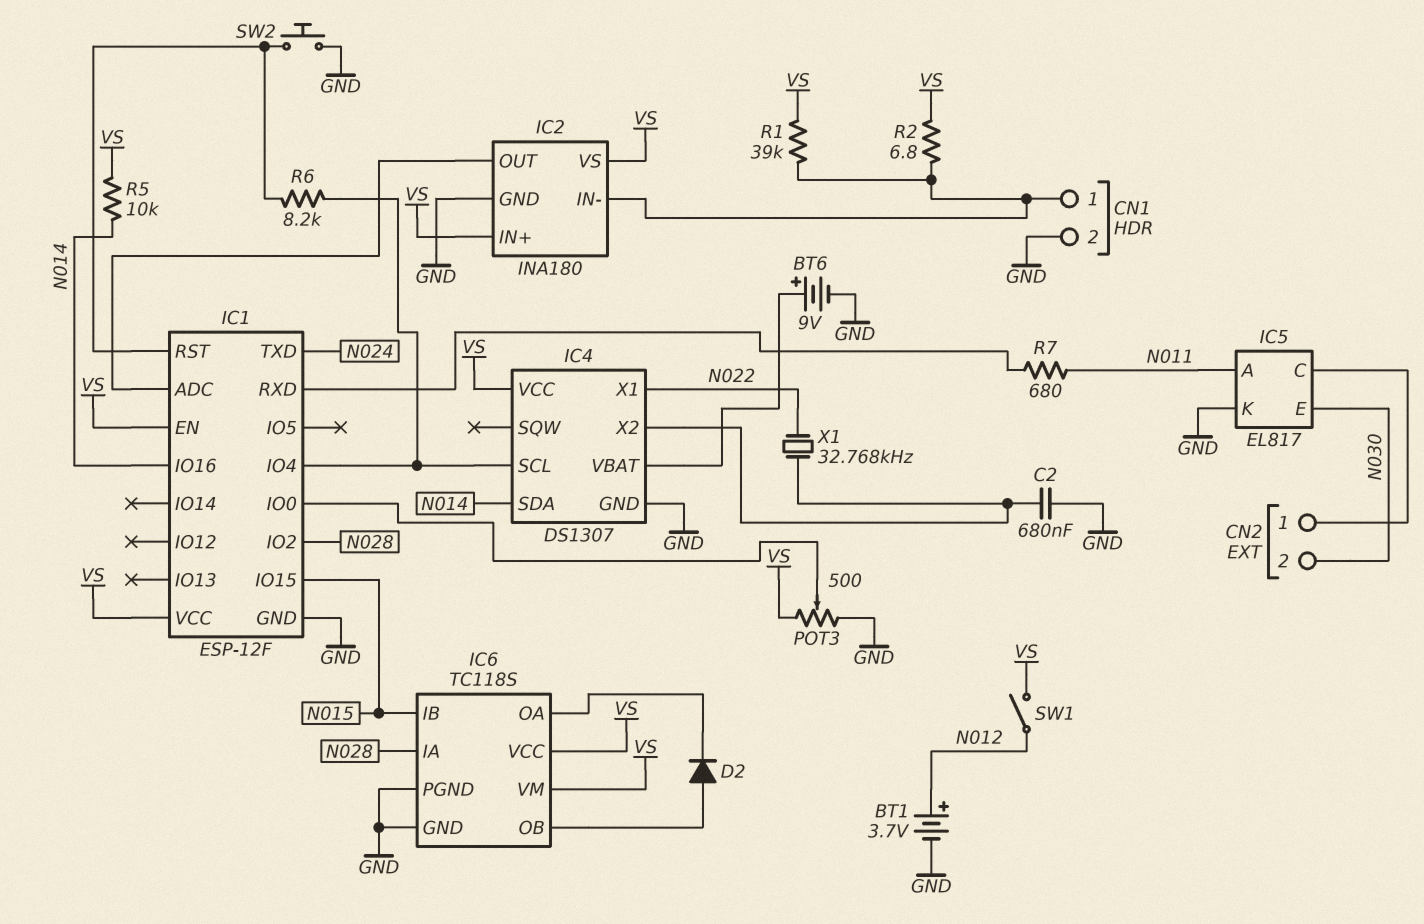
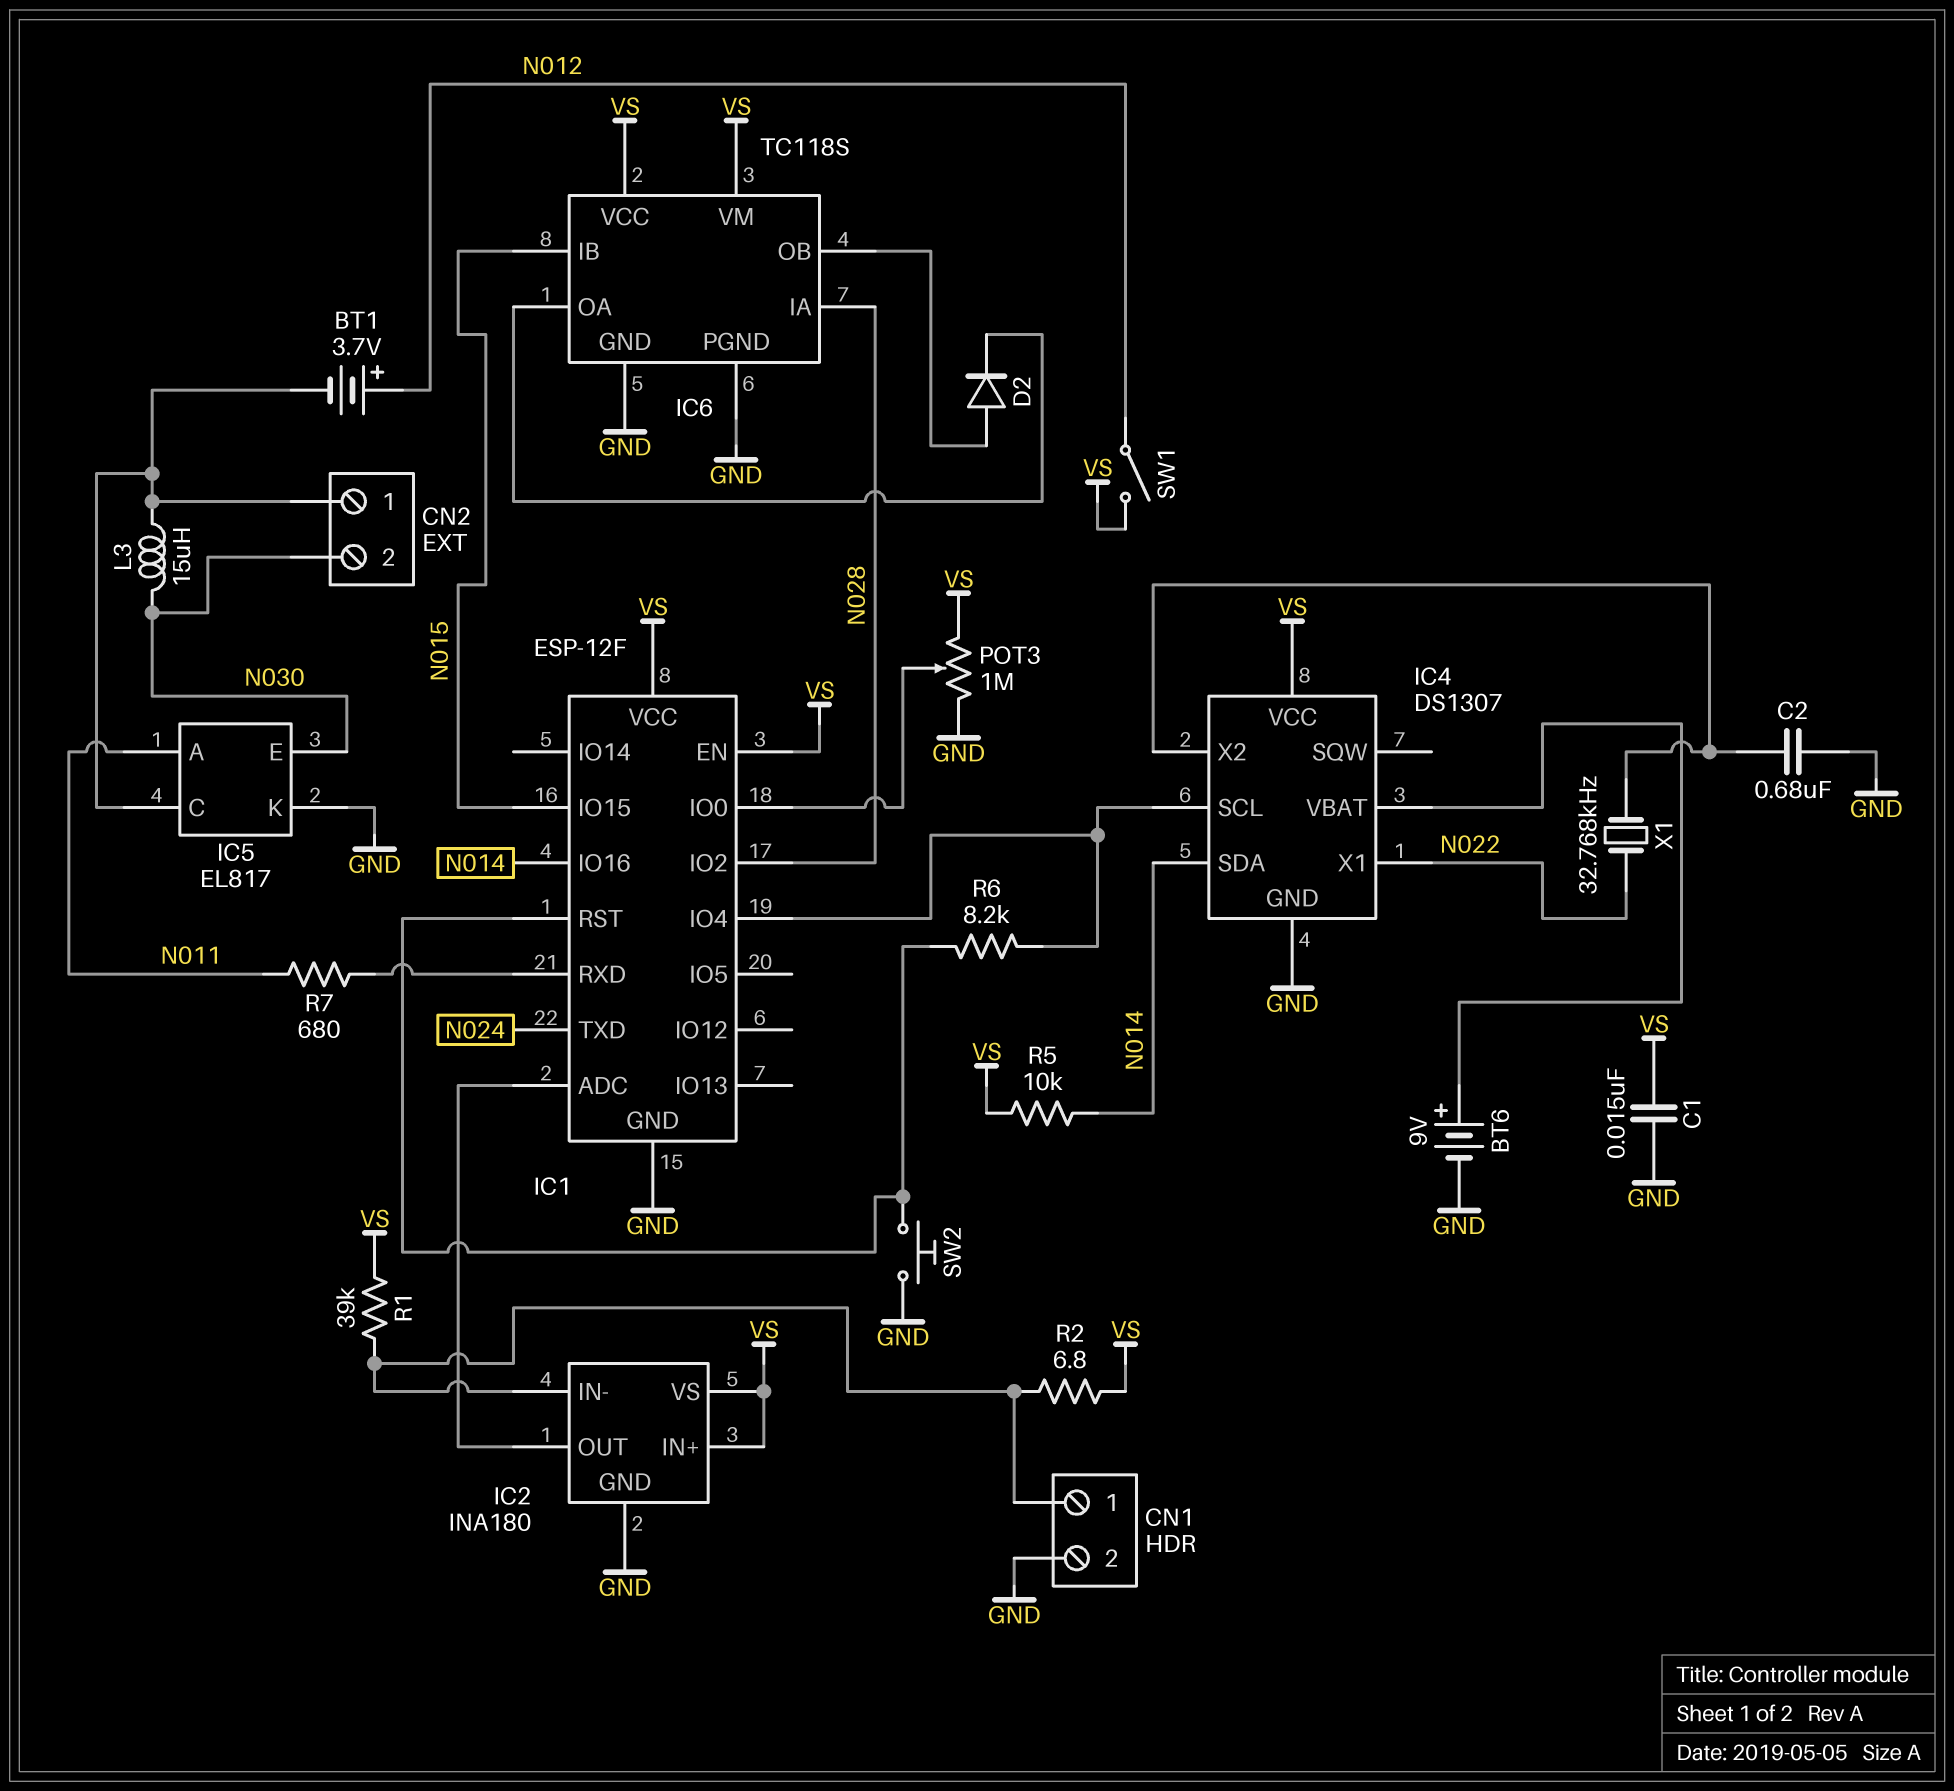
BT1: 3.7V (plus N012, minus GND) -> 3.7V (plus N012, minus CN2/1)
C1: none -> 15nF (GND, VS)
L3: none -> 15uH (CN2/1, N030)
POT3: 500 (GND, VS, wiper IC1/IO0) -> 1M (GND, VS, wiper IC1/IO0)

